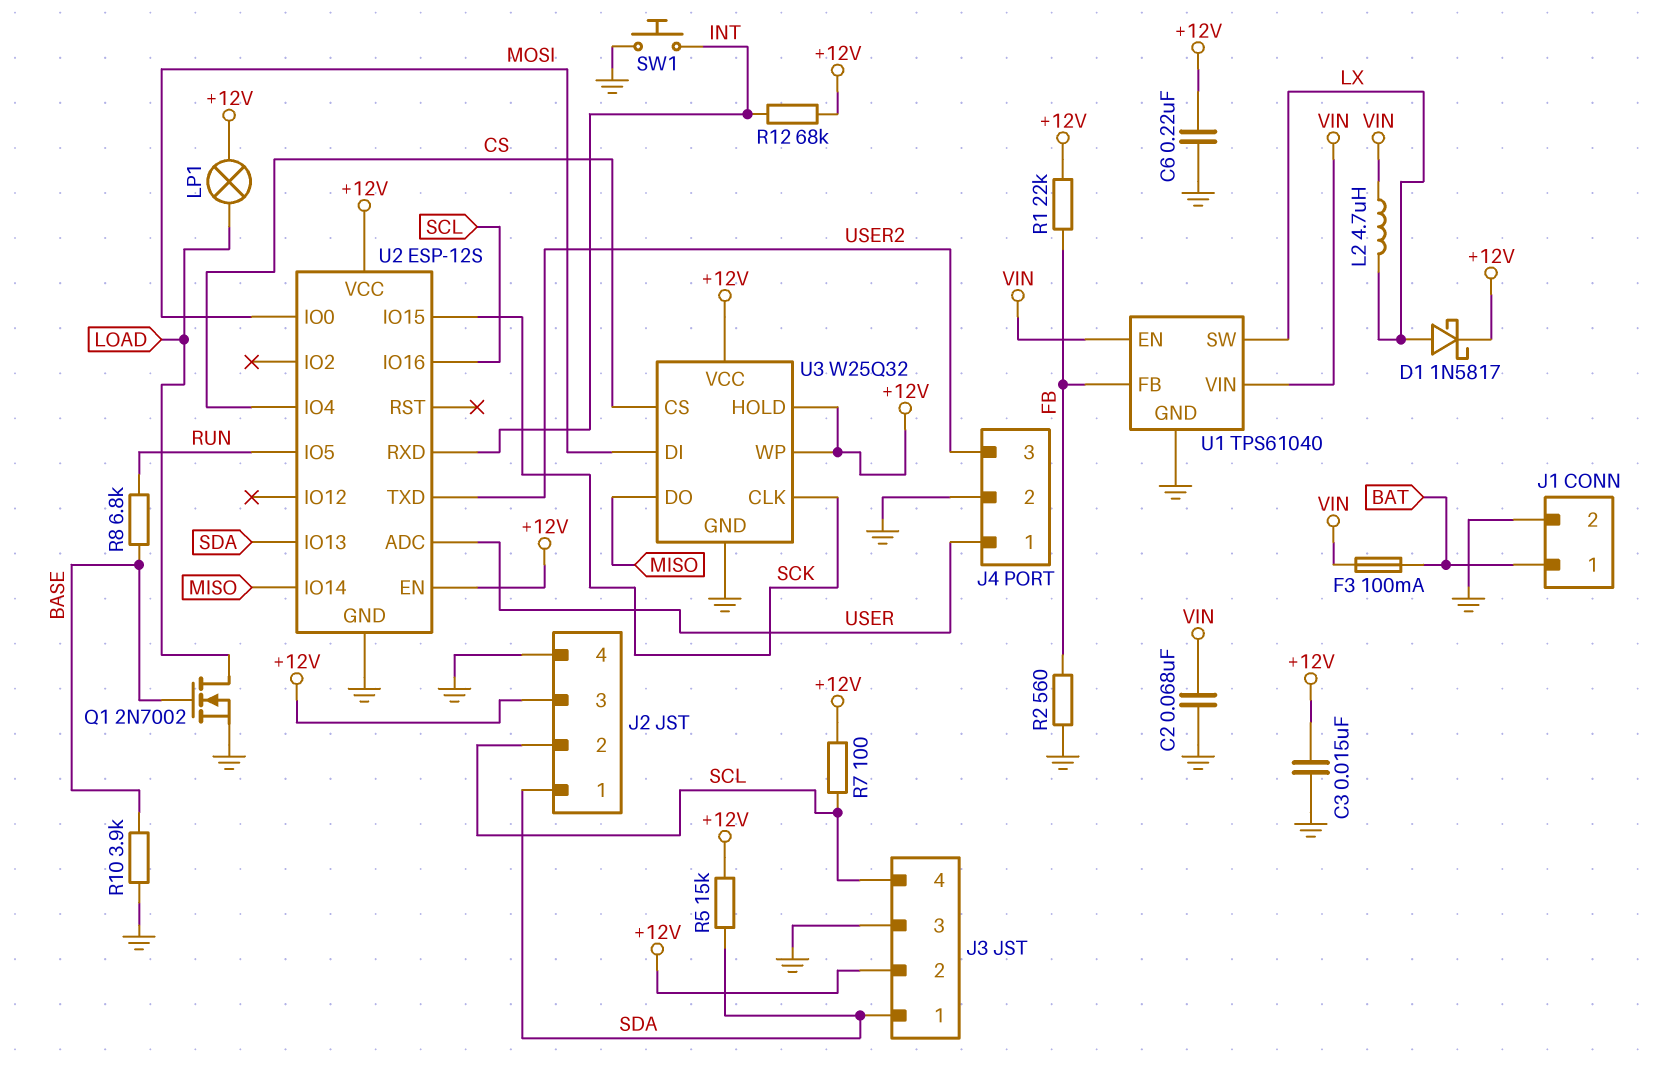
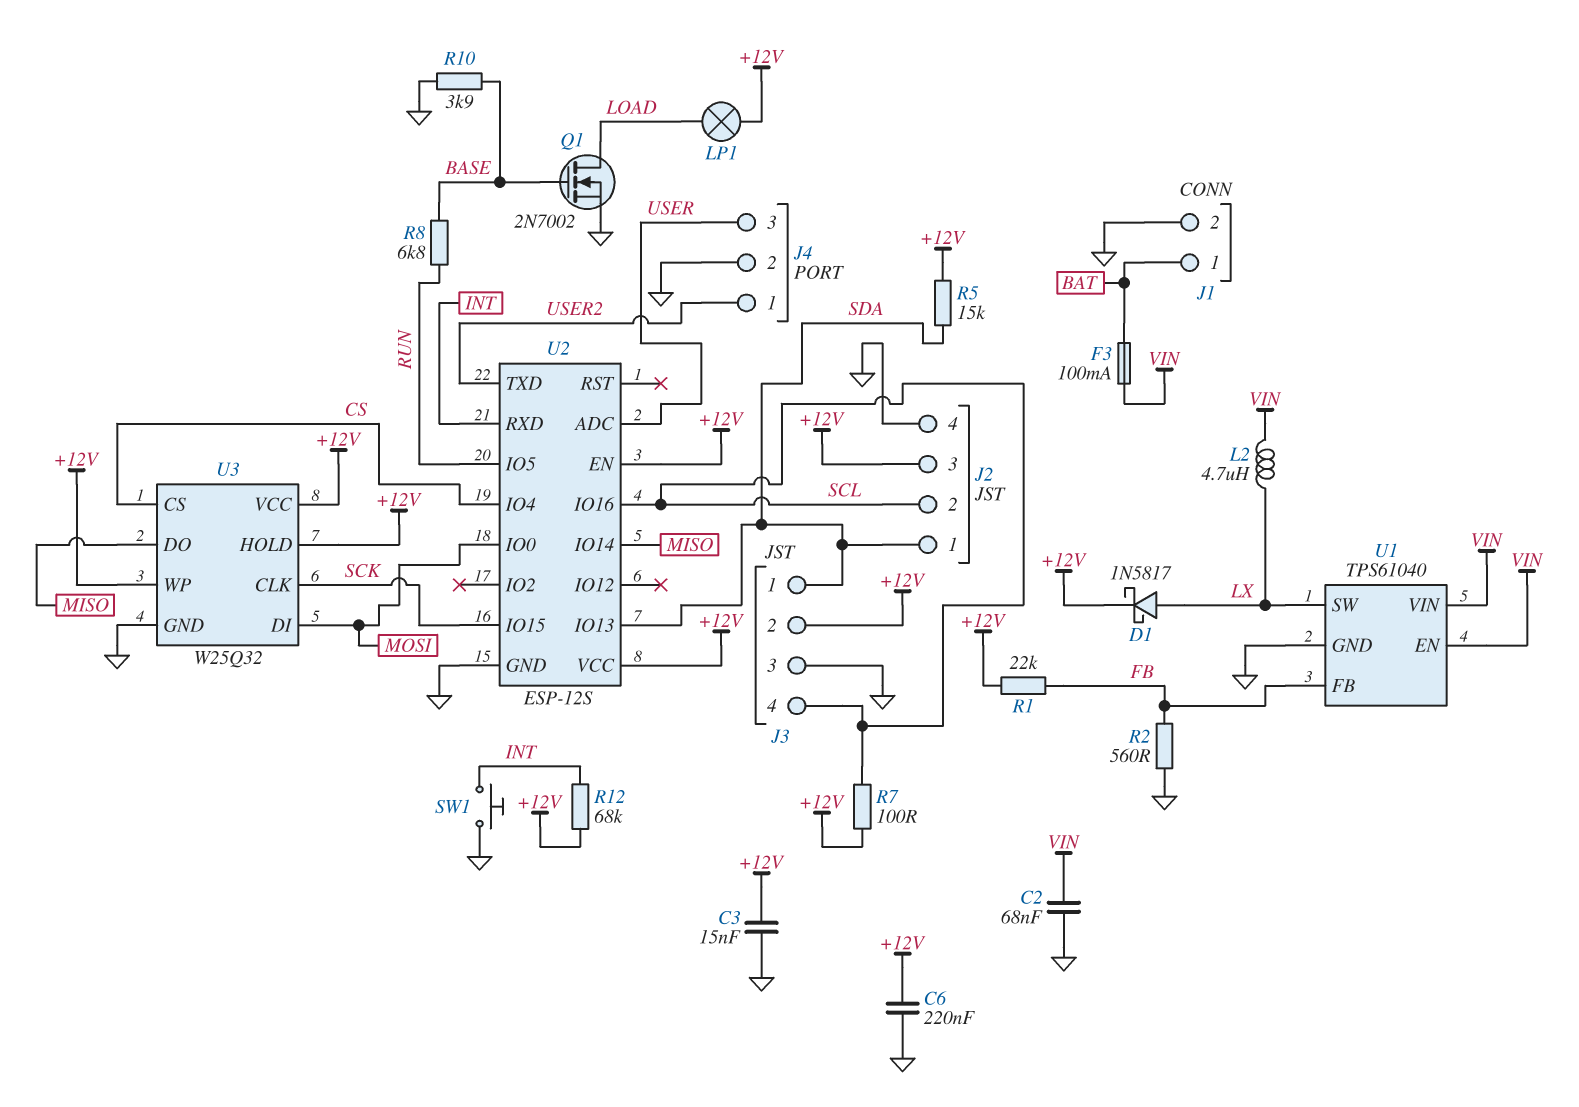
J4 pin 1: USER -> USER2
J4 pin 3: USER2 -> USER

